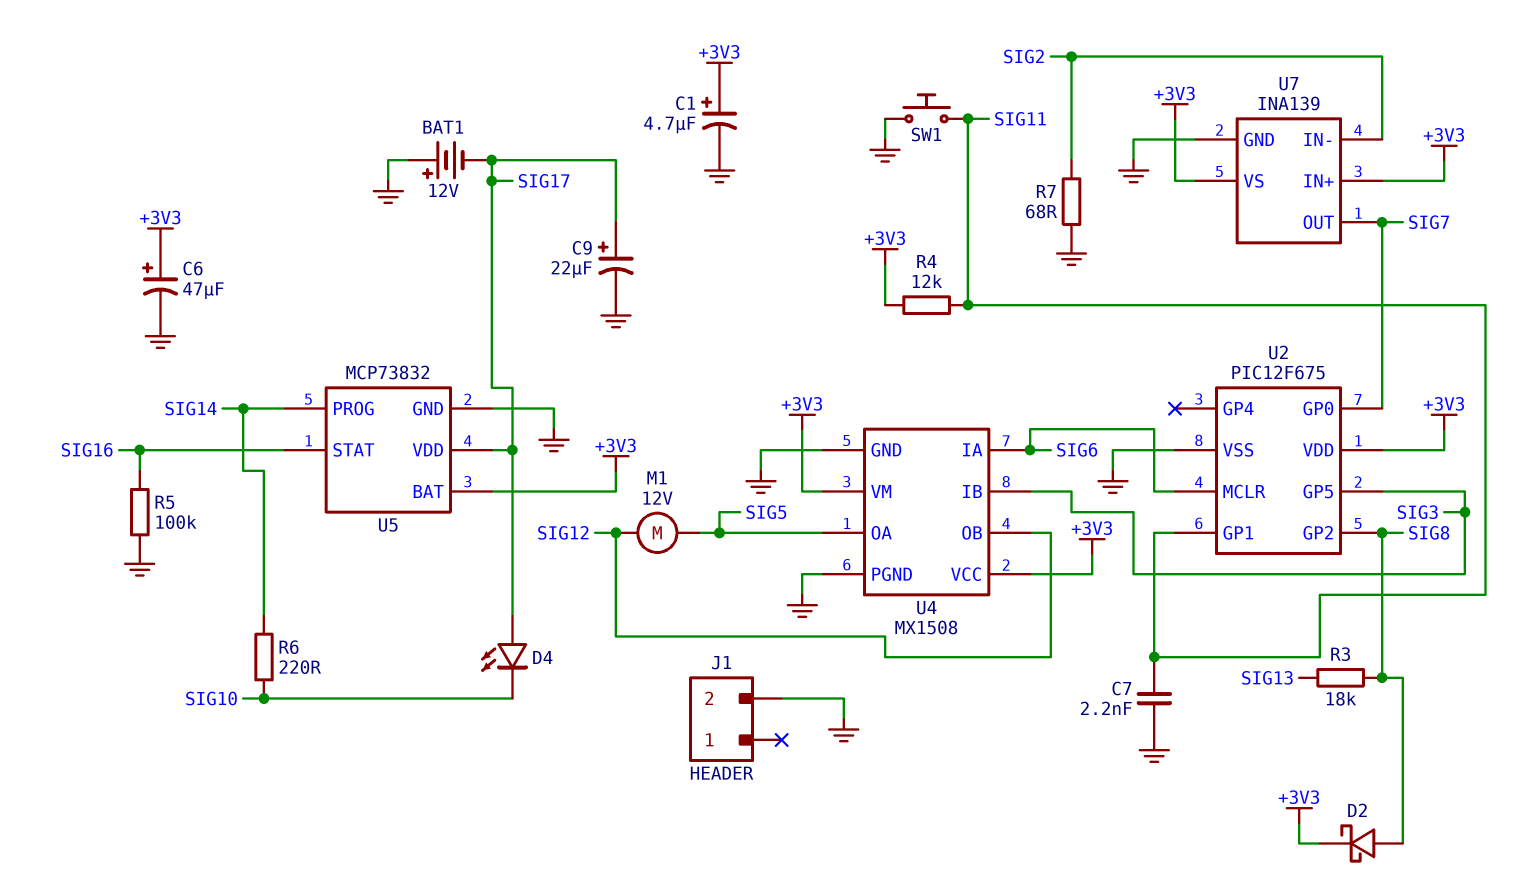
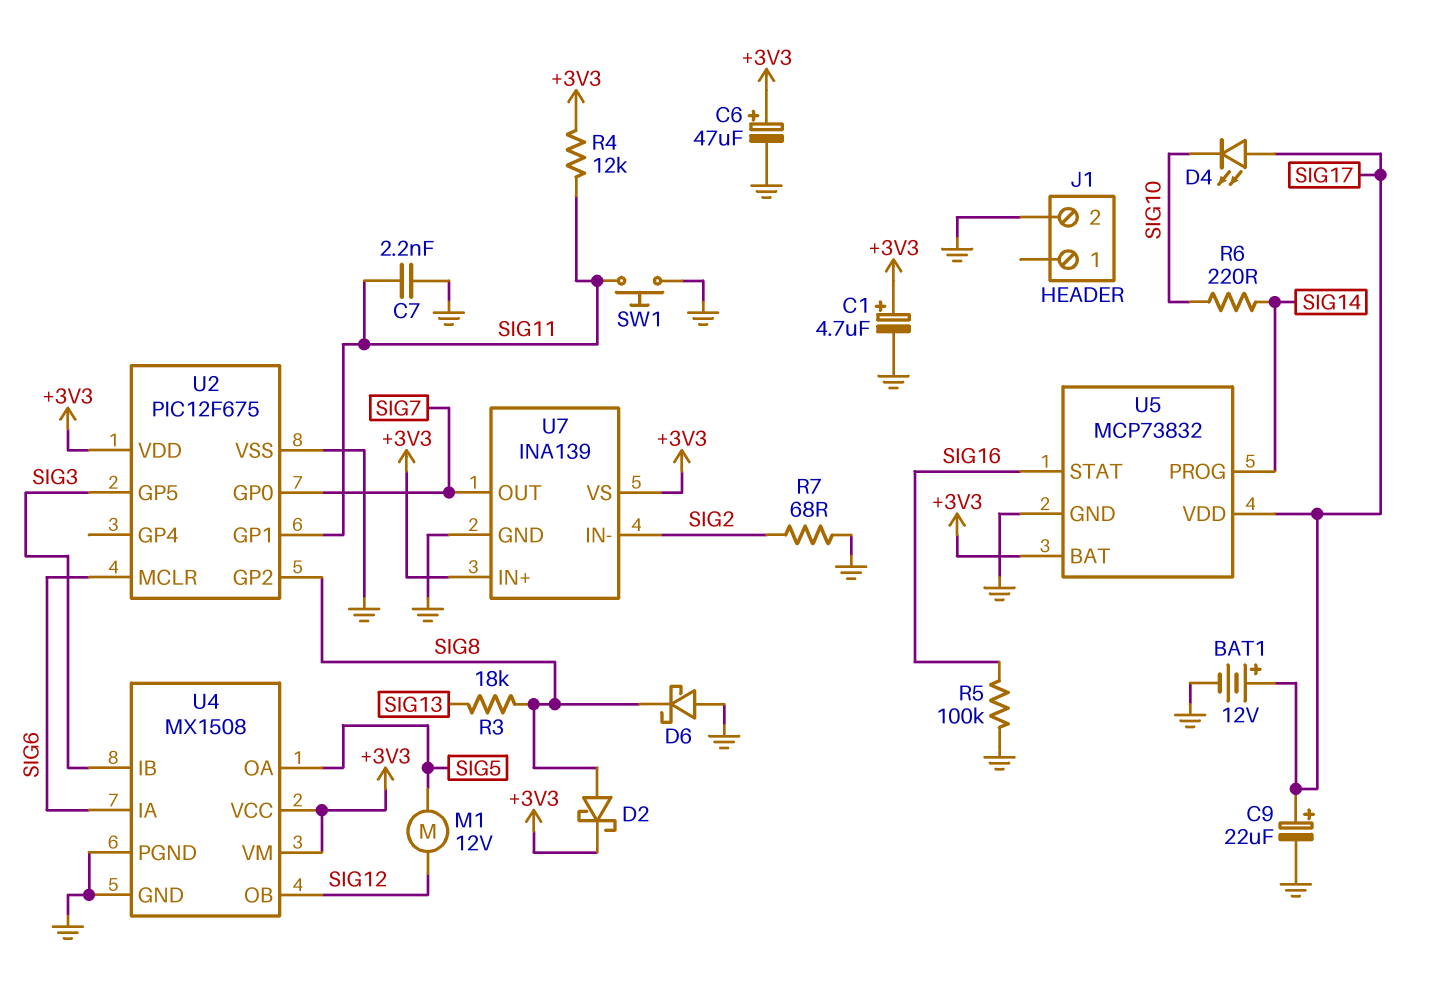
BAT1: 12V (plus GND, minus SIG17) -> 12V (plus SIG17, minus GND)
D6: none -> schottky (A GND, K SIG8)

